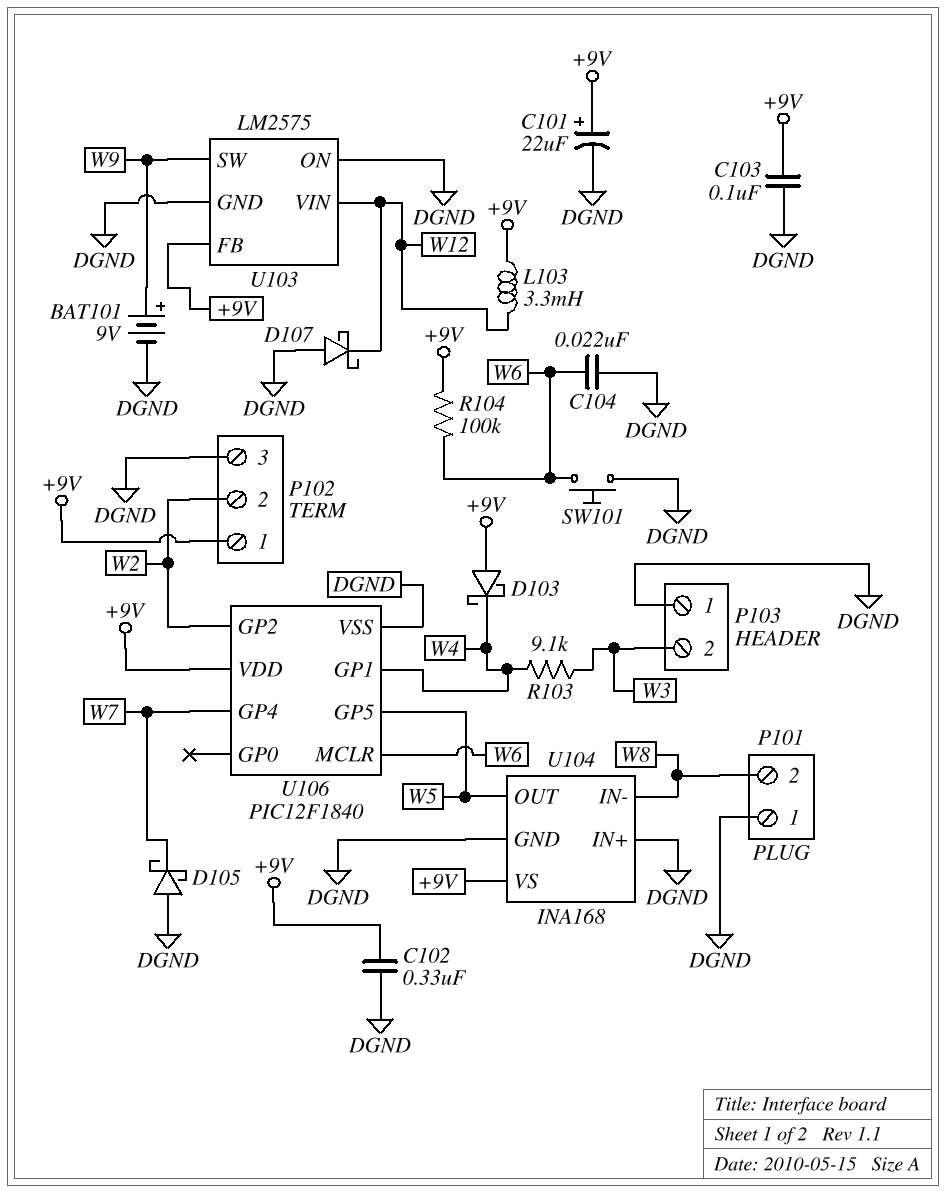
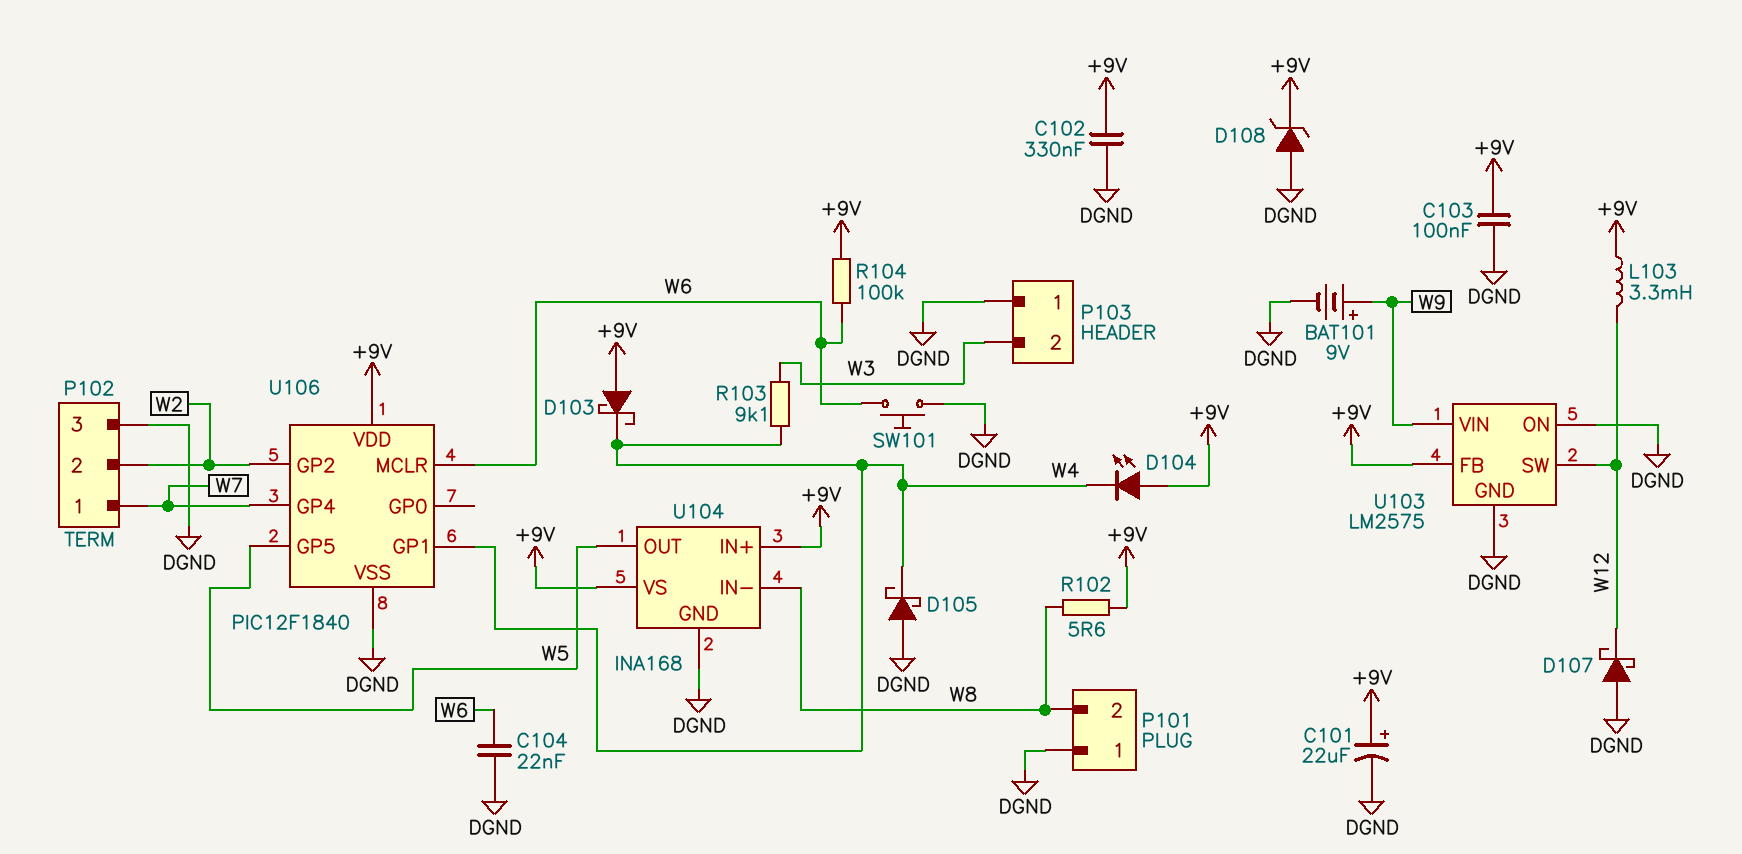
D104: none -> LED (A +9V, K W4)
D105: schottky (A DGND, K W7) -> schottky (A DGND, K W4)
D108: none -> zener (A DGND, K +9V)
P102 pin 1: +9V -> W7
R102: none -> 5.6 (+9V, W8)
U103 pin SW: W9 -> W12
U103 pin VIN: W12 -> W9
U104 pin IN+: DGND -> +9V

